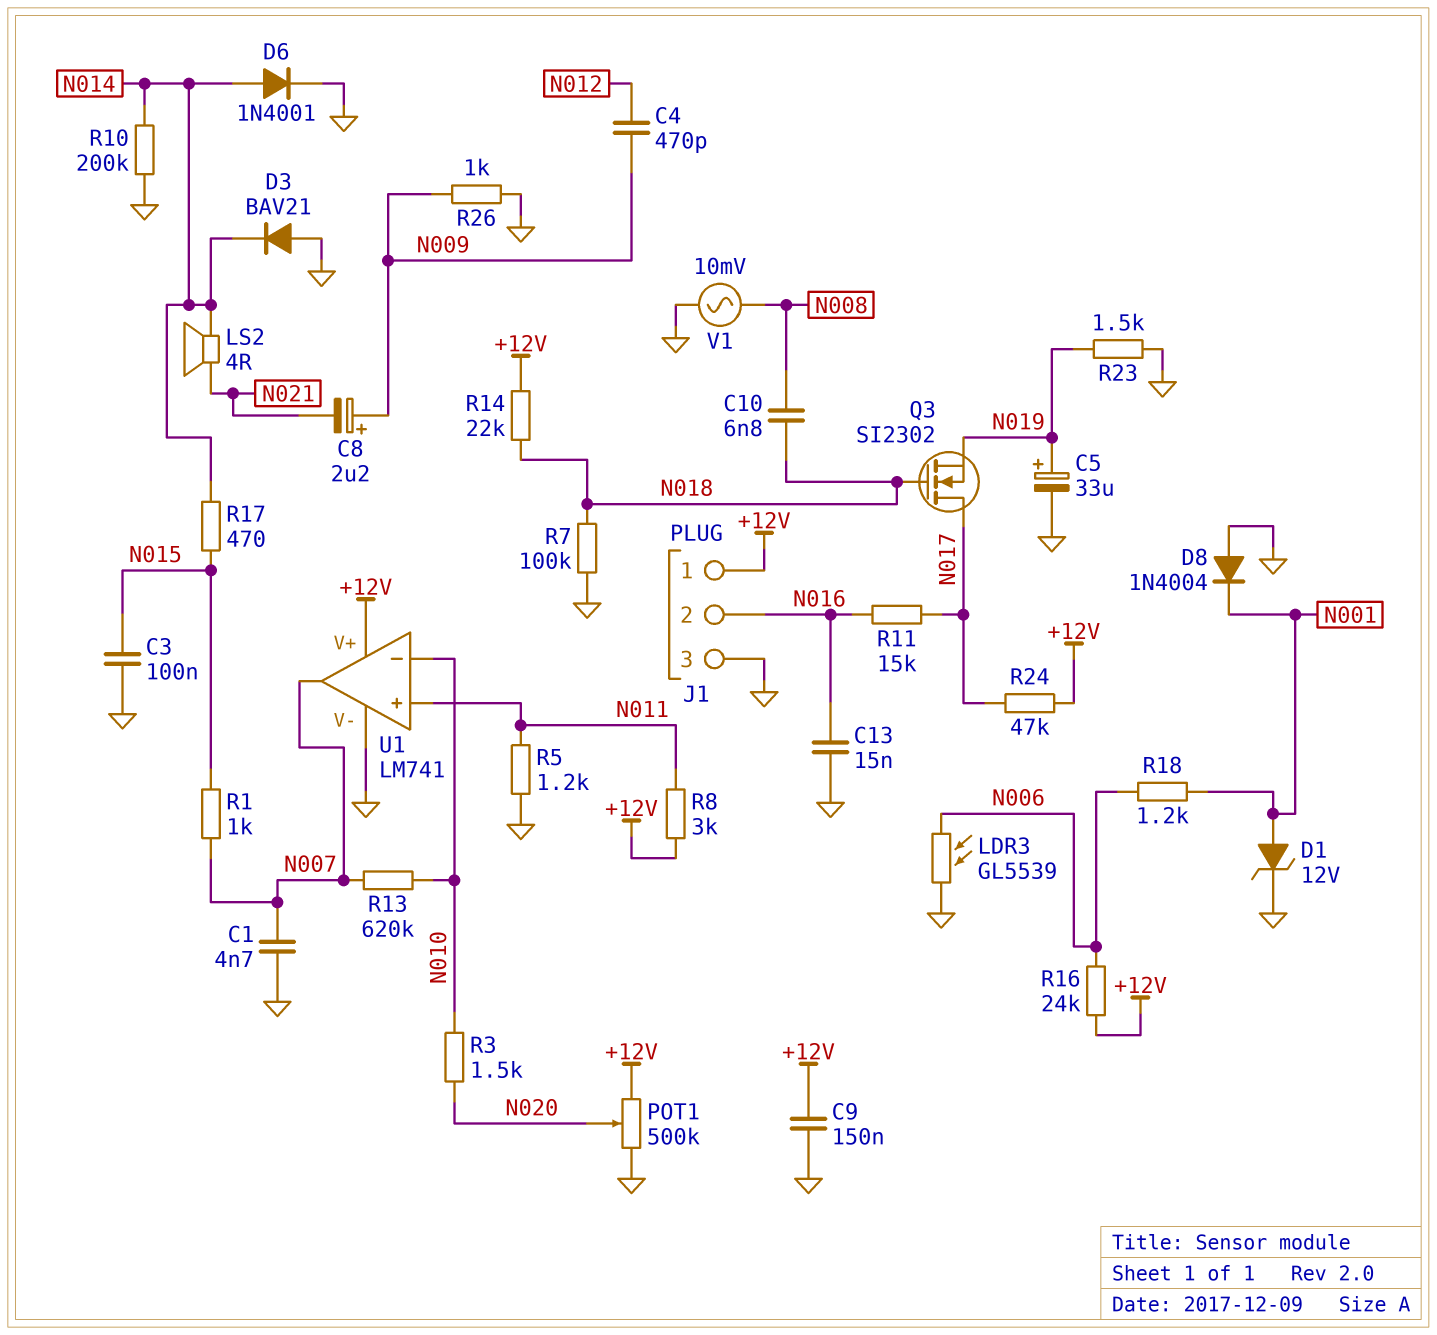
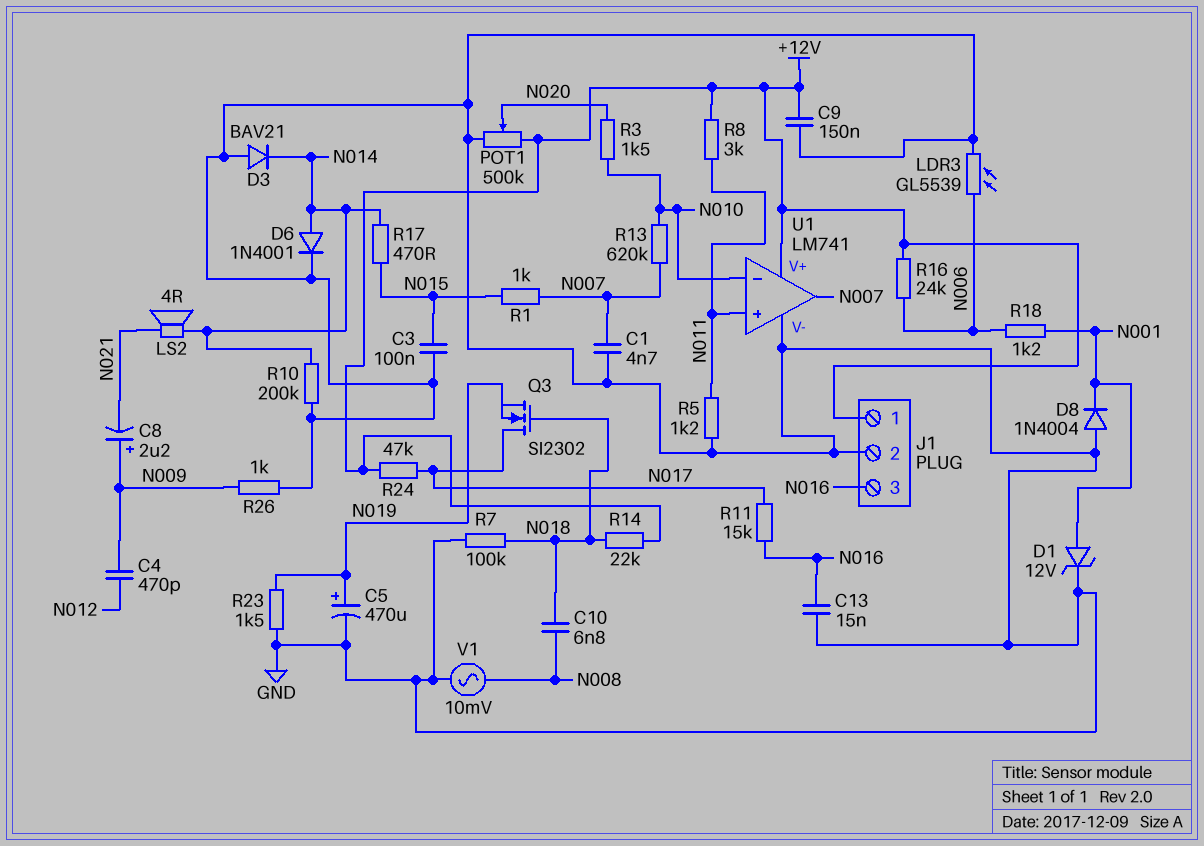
C5: 33uF (plus N019, minus GND) -> 470uF (plus N019, minus GND)
J1 pin 2: N016 -> GND
J1 pin 3: GND -> N016

